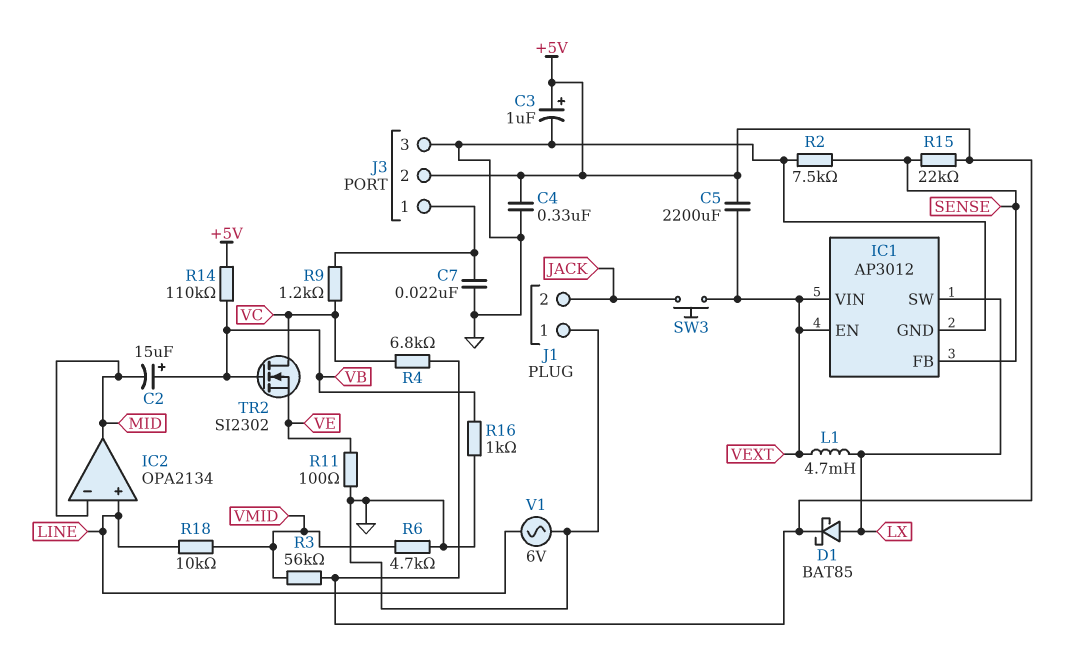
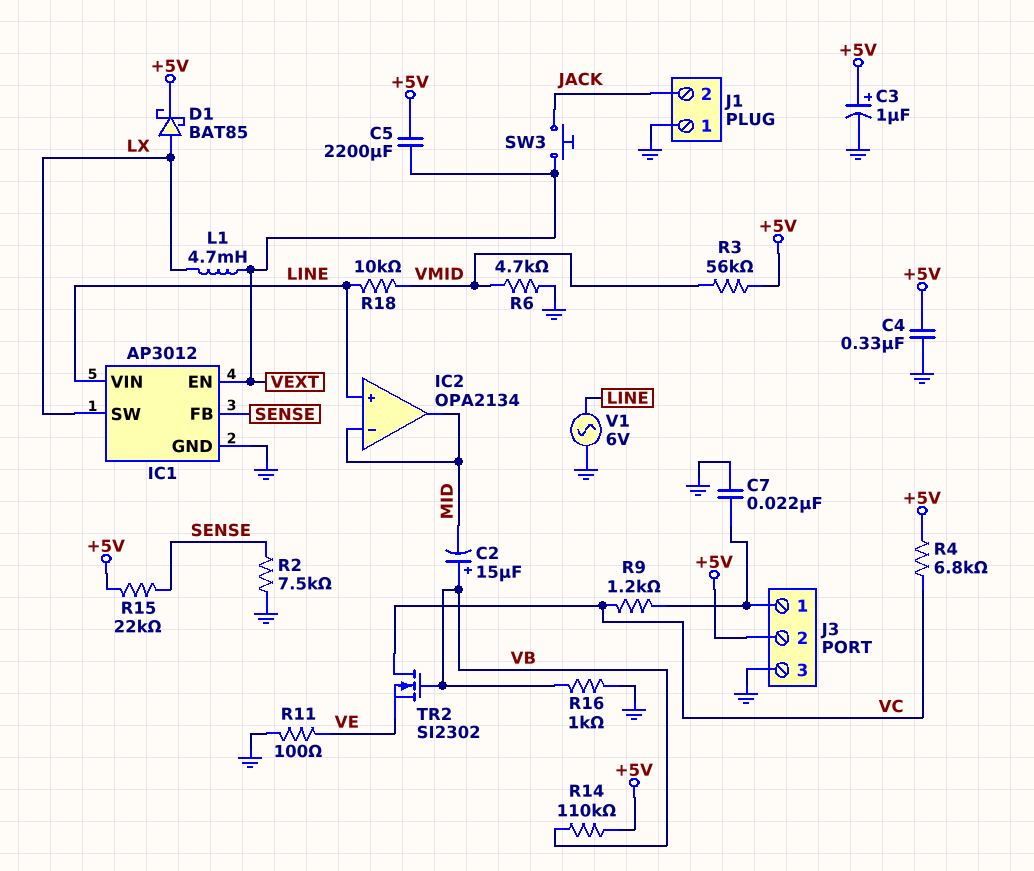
IC1 pin VIN: VEXT -> LINE

